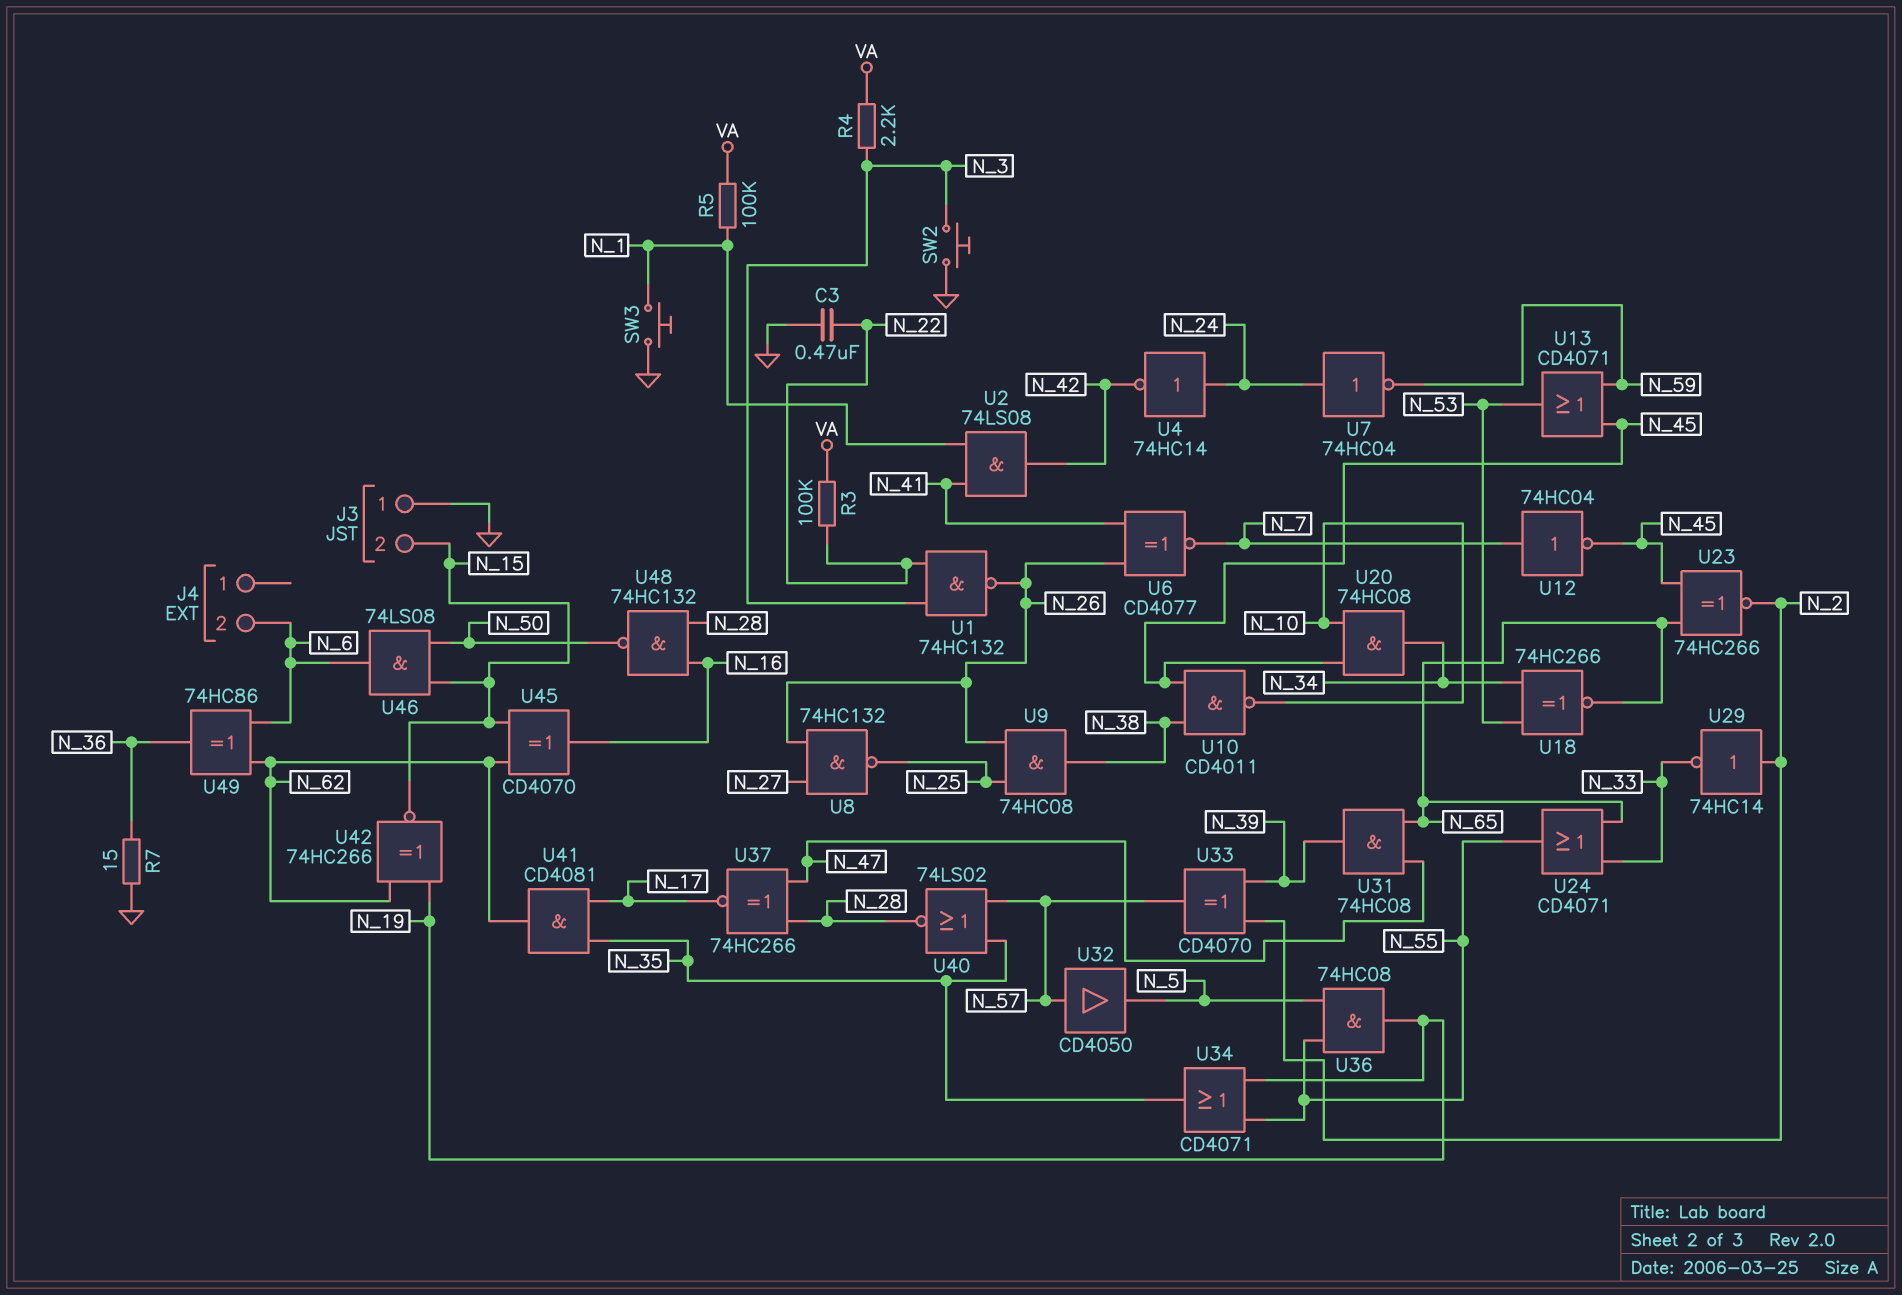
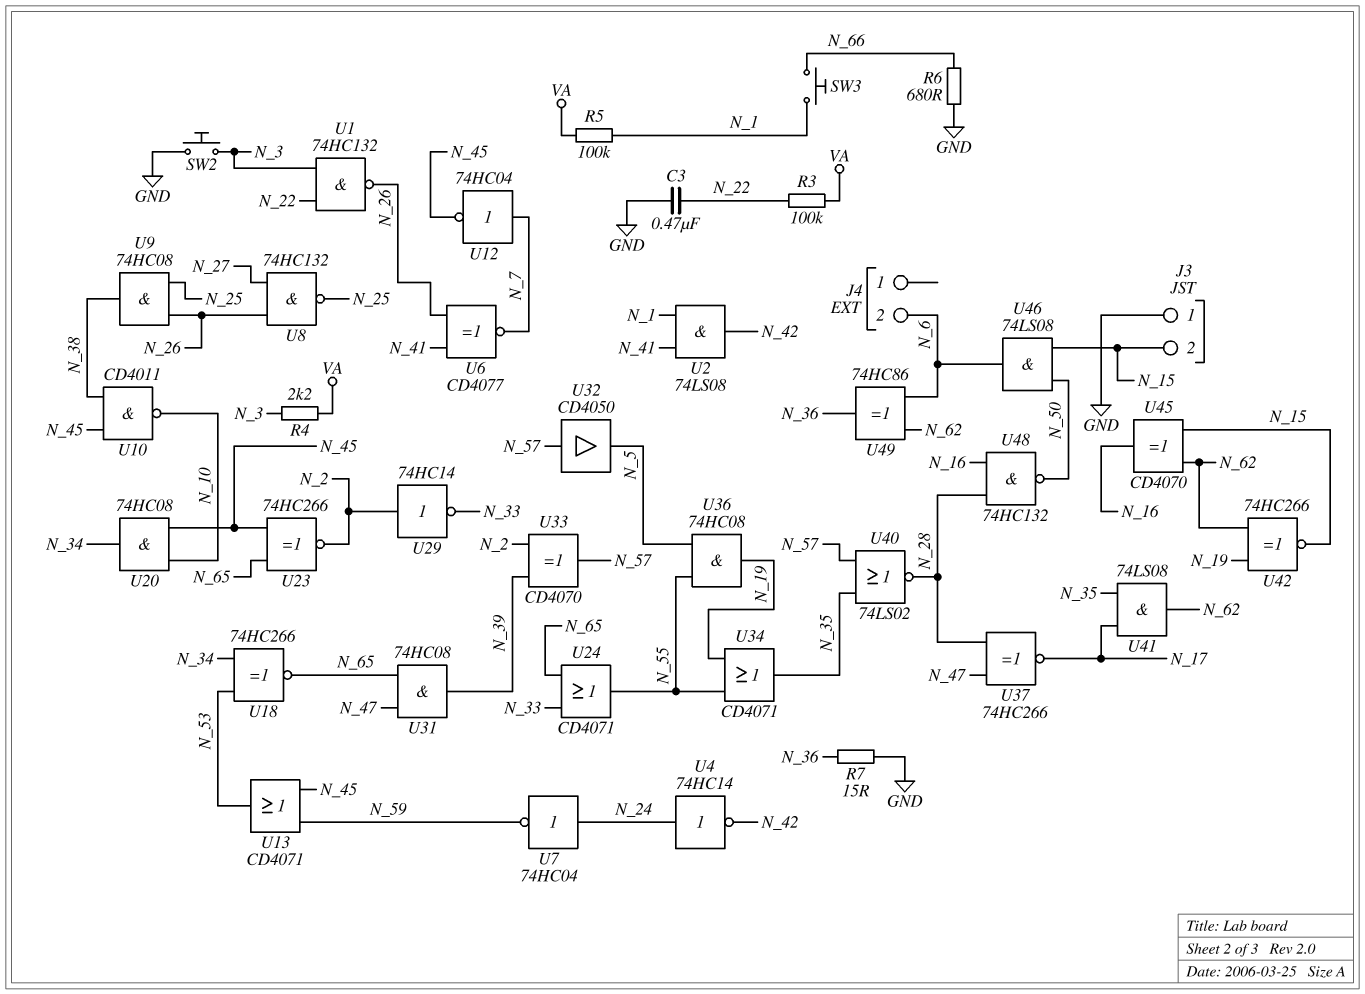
R6: none -> 680 (GND, N_66)
SW3: button (GND, N_1) -> button (N_1, N_66)
U41: AND CD4081 (in N_17, in N_35, out N_62) -> AND 74LS08 (in N_17, in N_35, out N_62)

